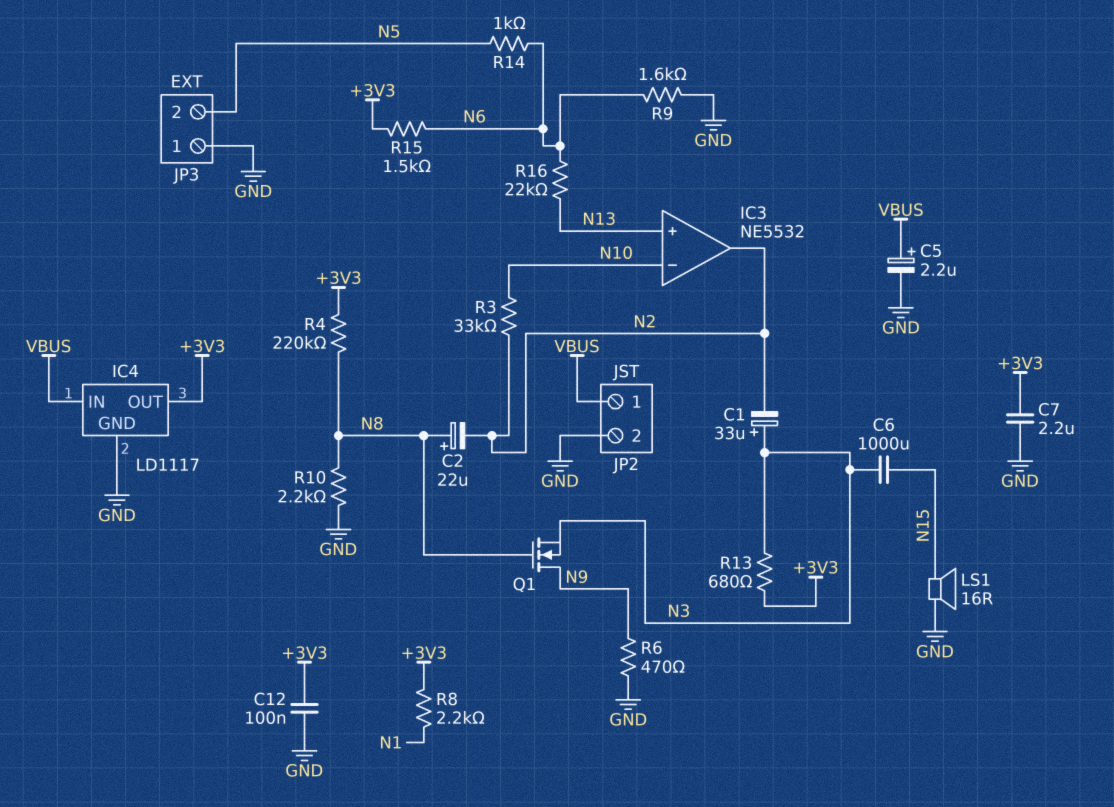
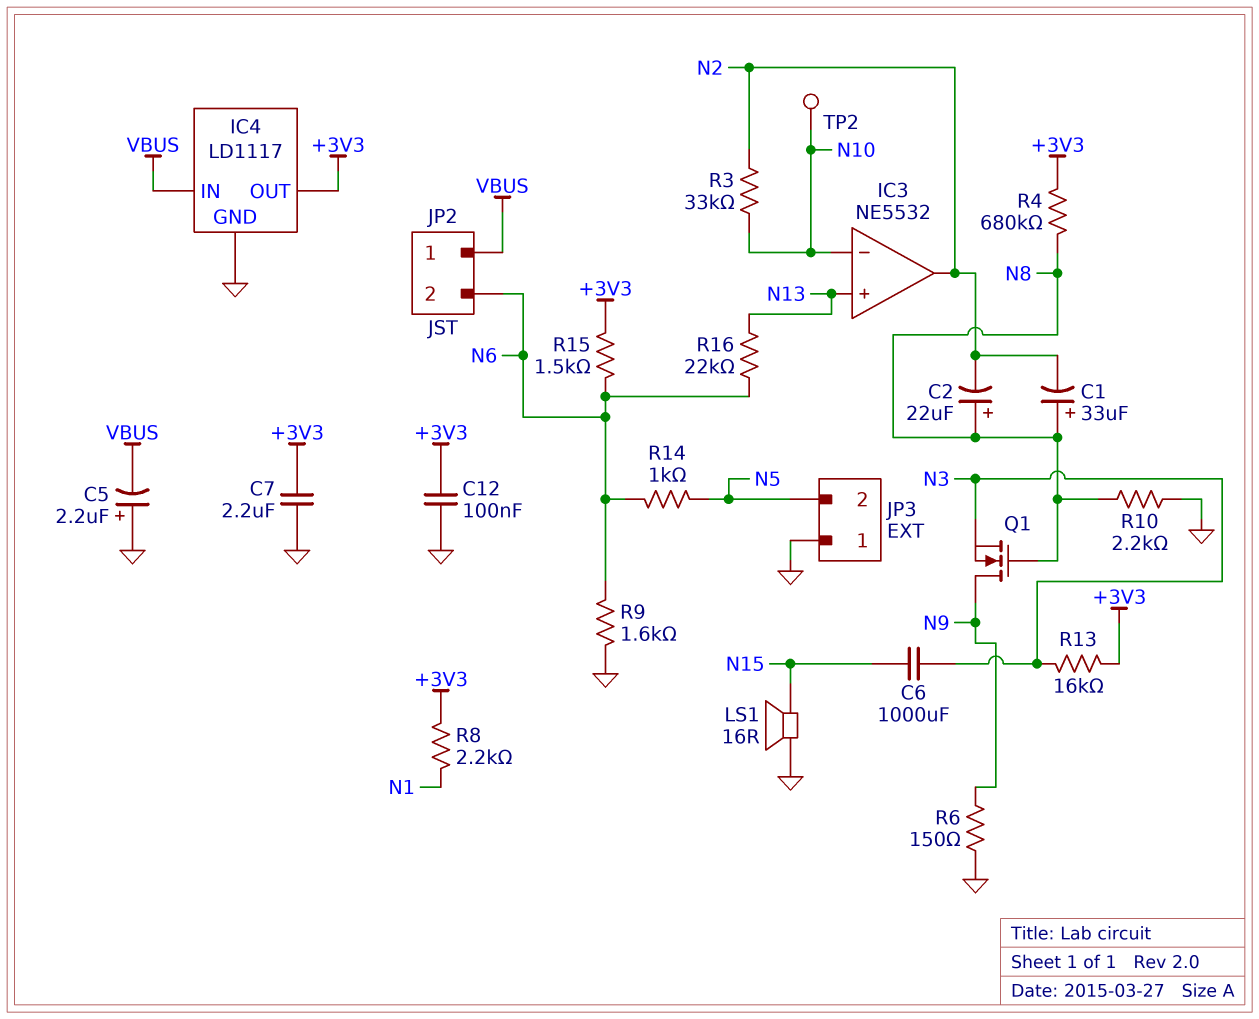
C1: 33uF (plus N3, minus N2) -> 33uF (plus N8, minus N2)
C5: 2.2uF (plus VBUS, minus GND) -> 2.2uF (plus GND, minus VBUS)
JP2 pin 2: GND -> N6
R4: 220k (+3V3, N8) -> 680k (+3V3, N8)
R6: 470 (GND, N9) -> 150 (GND, N9)
R13: 680 (+3V3, N3) -> 16k (+3V3, N3)
TP2: none -> test point (N10)

